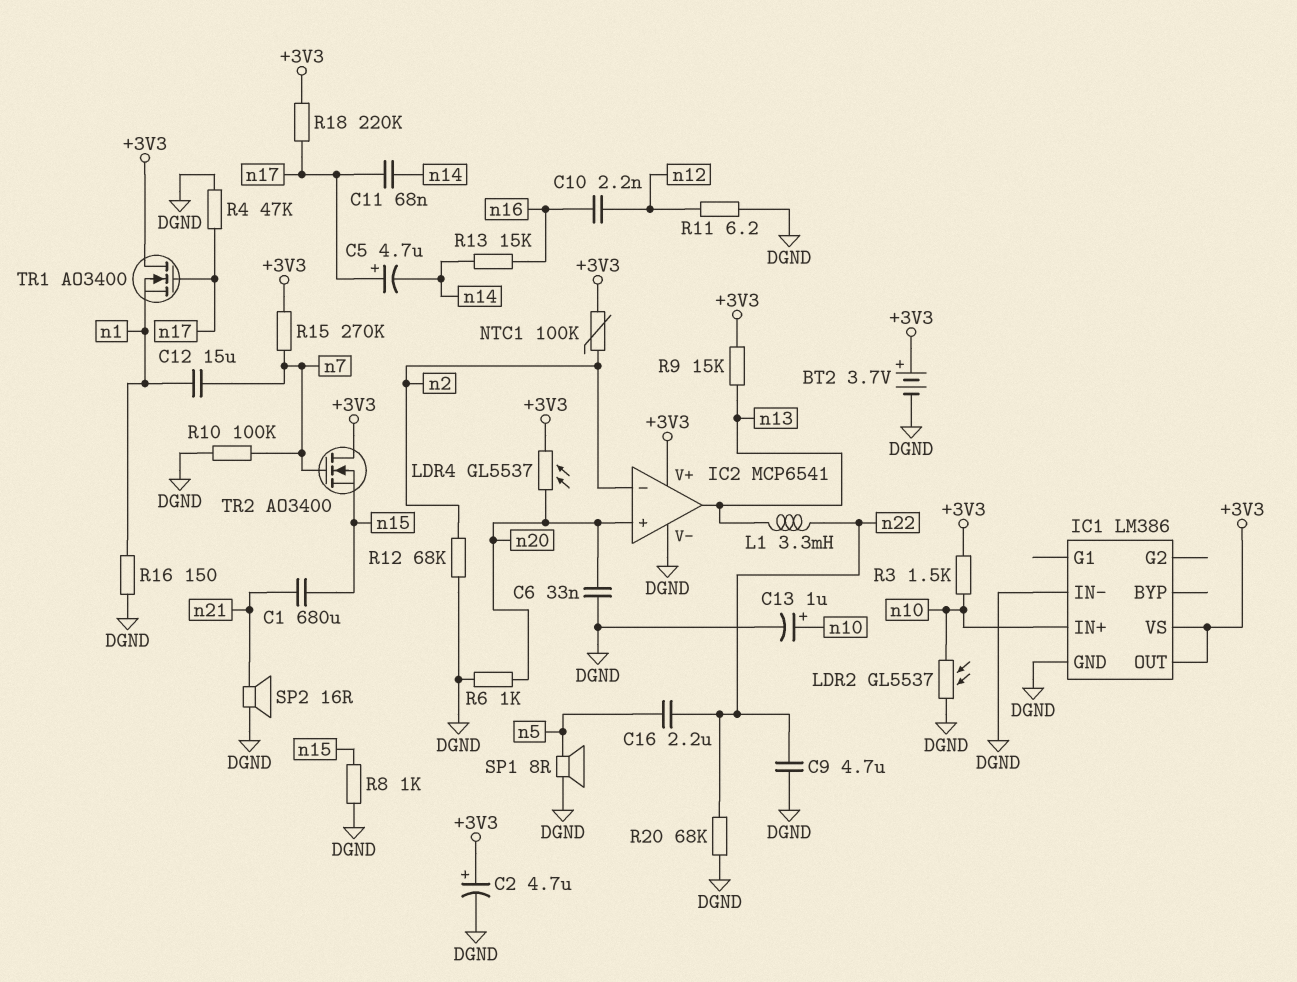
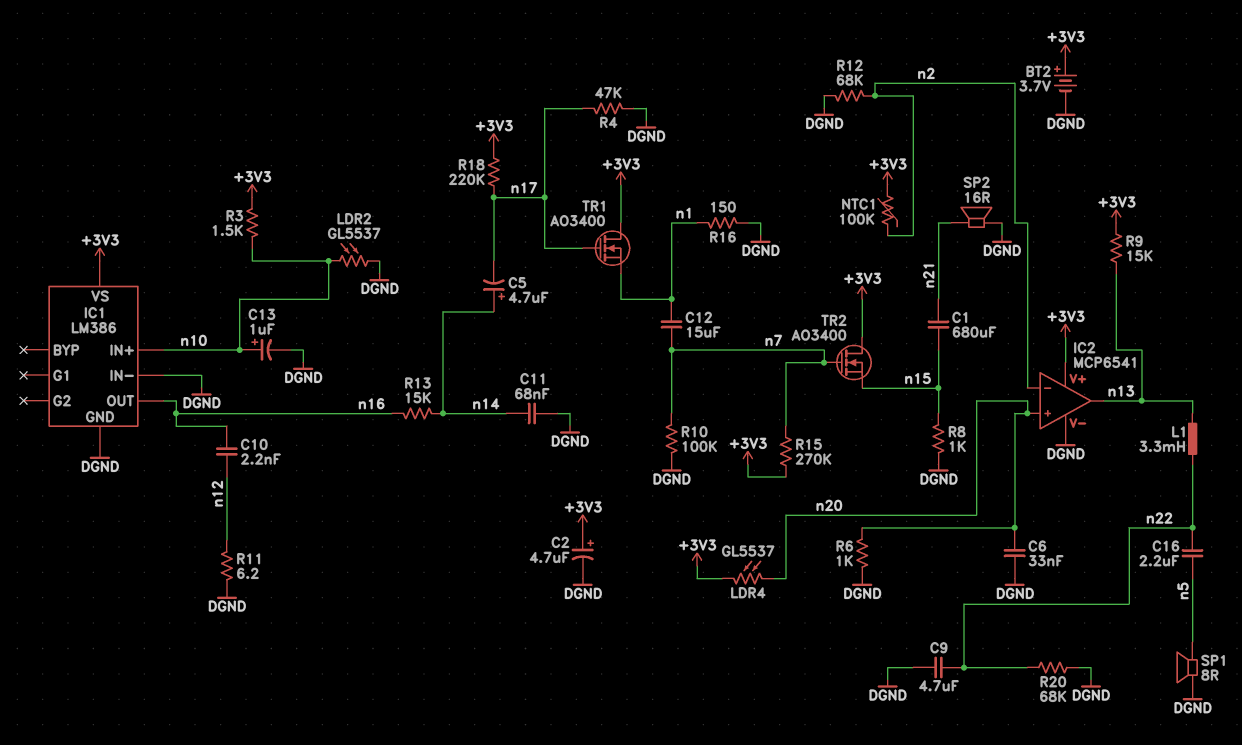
C5: 4.7uF (plus n17, minus n14) -> 4.7uF (plus n14, minus n17)
C11: 68nF (n14, n17) -> 68nF (DGND, n14)
IC1 pin OUT: +3V3 -> n16

